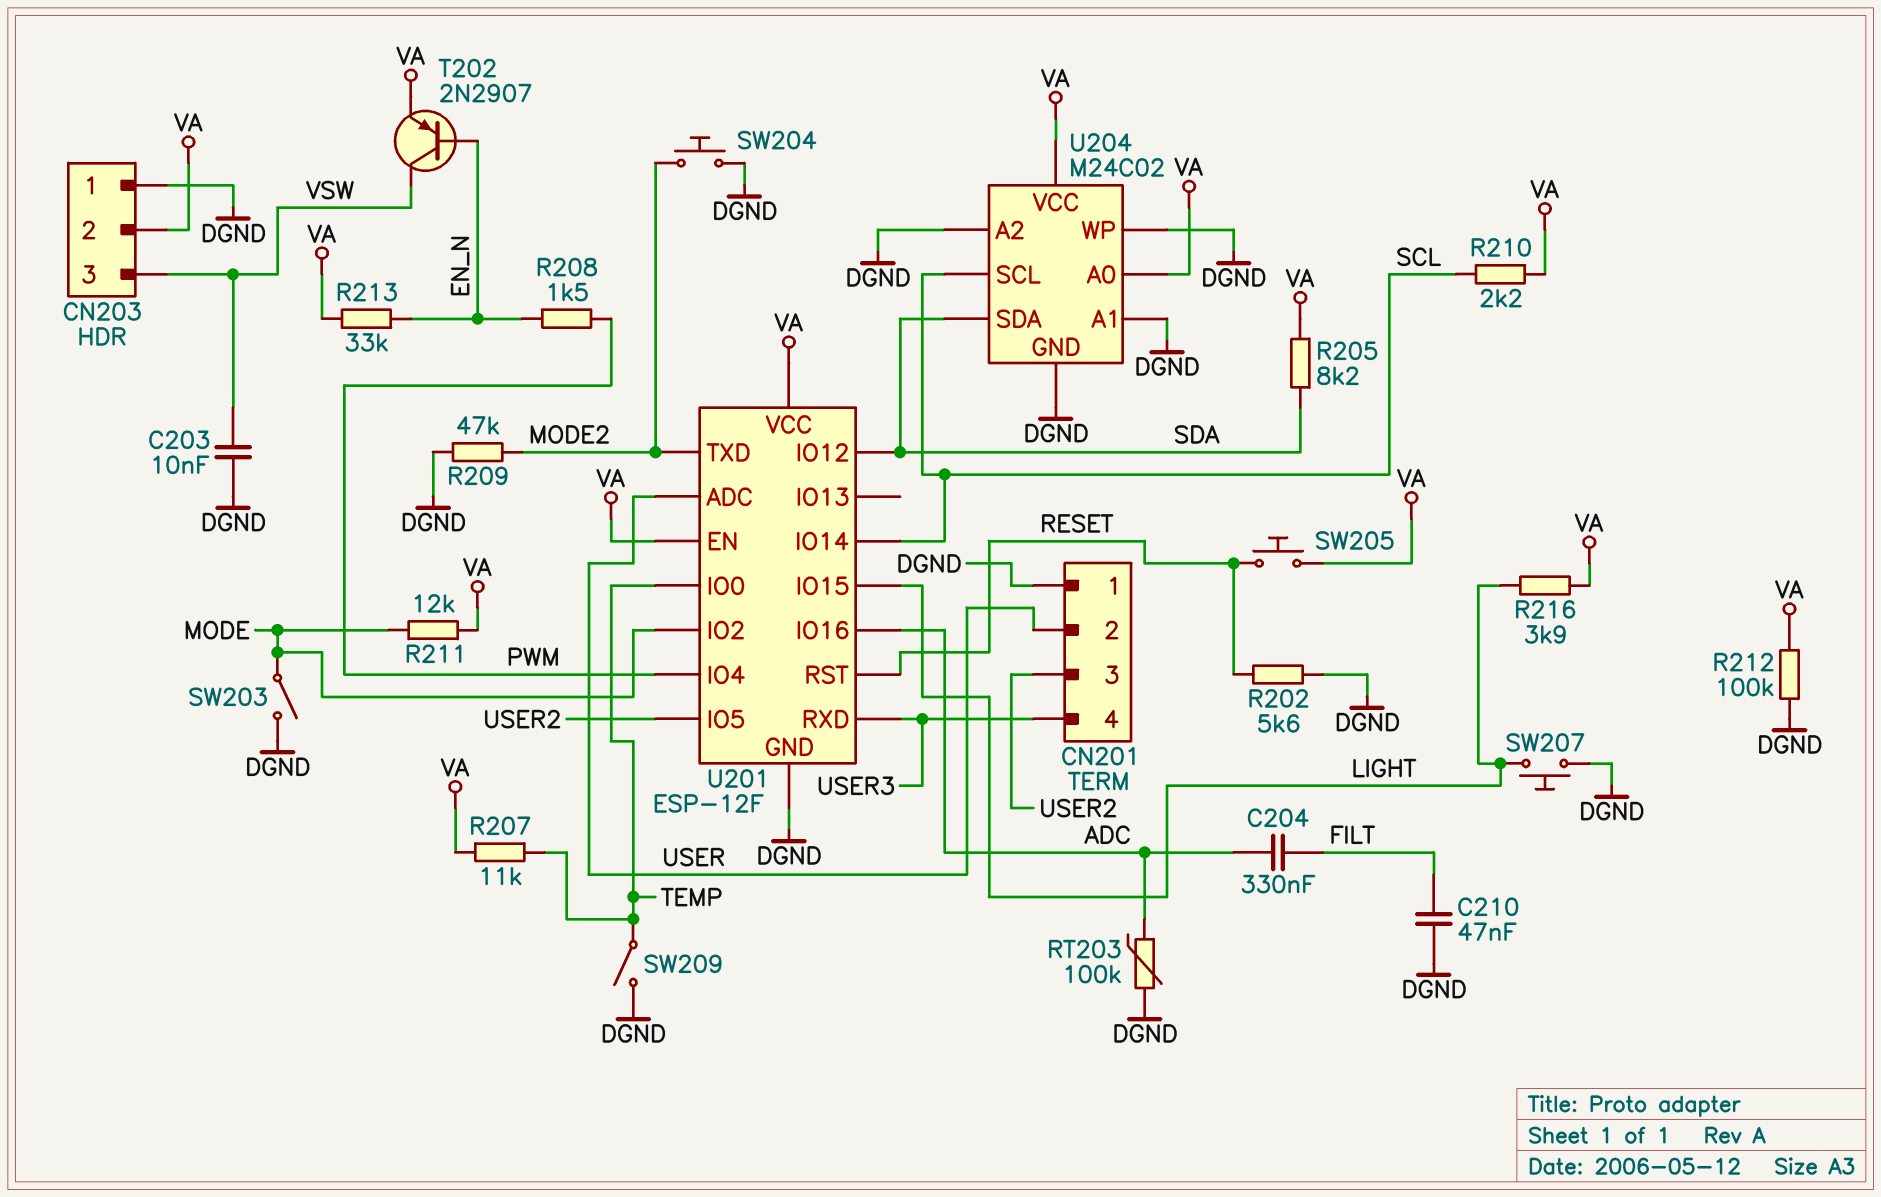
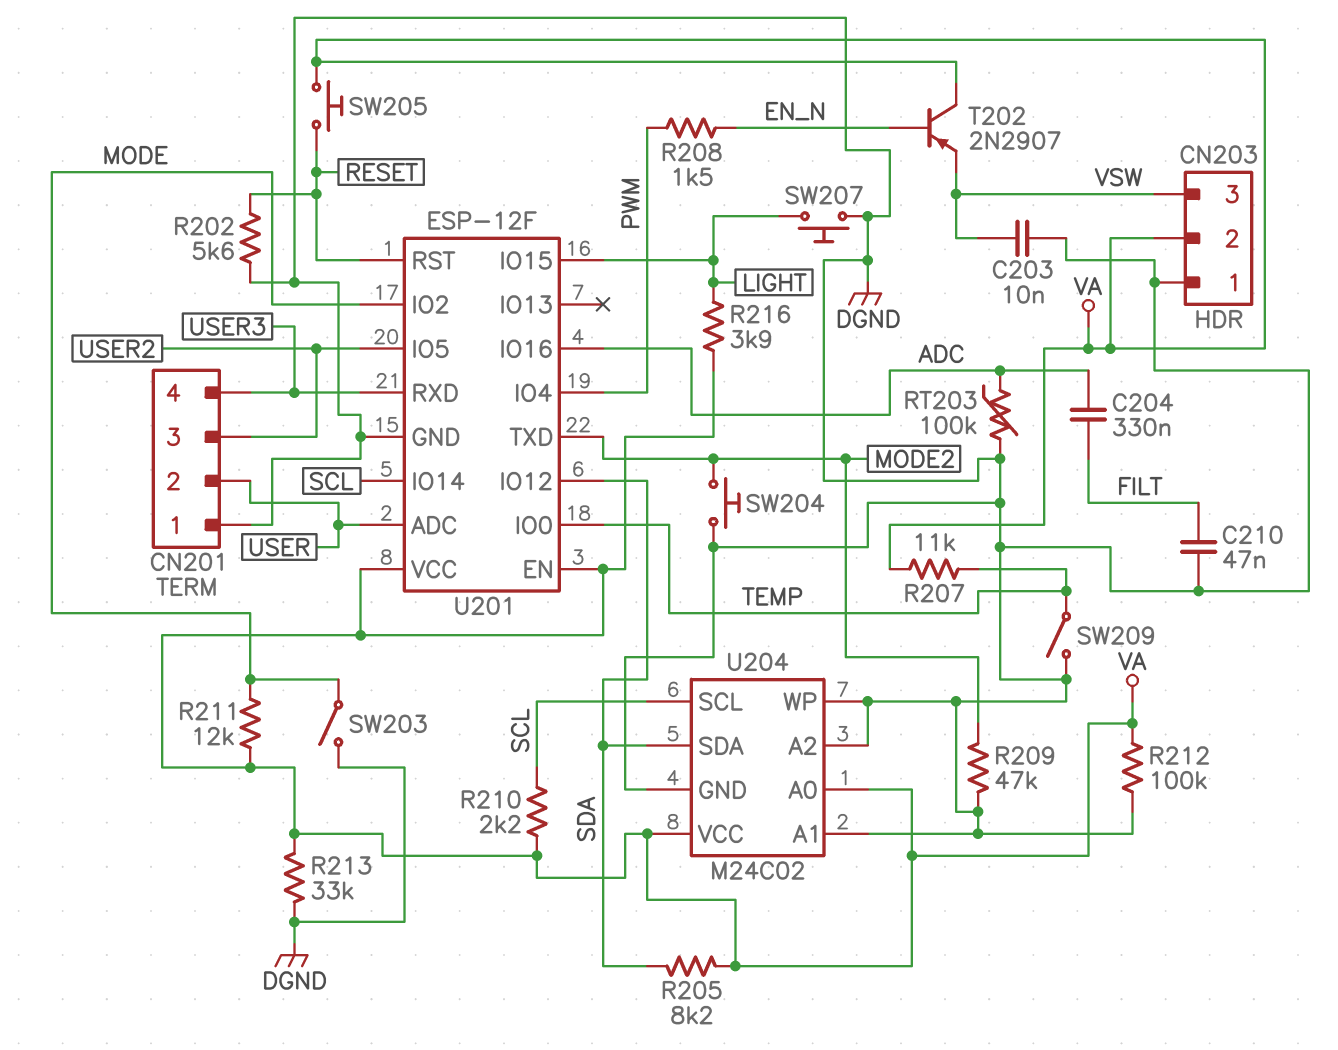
R213: 33k (EN_N, VA) -> 33k (DGND, VA)
T202: PNP 2N2907 (B EN_N, C VSW, E VA) -> PNP 2N2907 (B EN_N, C VA, E VSW)

